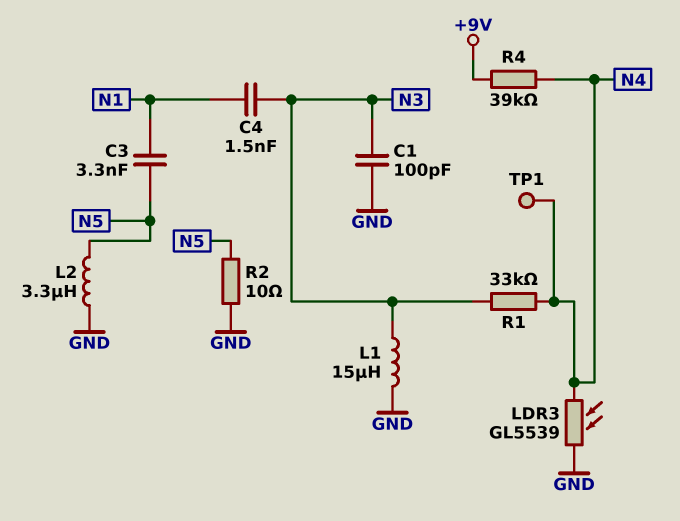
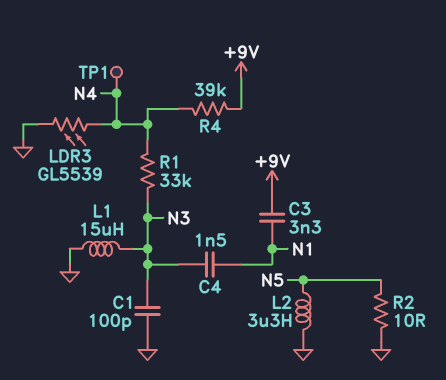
C3: 3.3nF (N1, N5) -> 3.3nF (+9V, N1)

